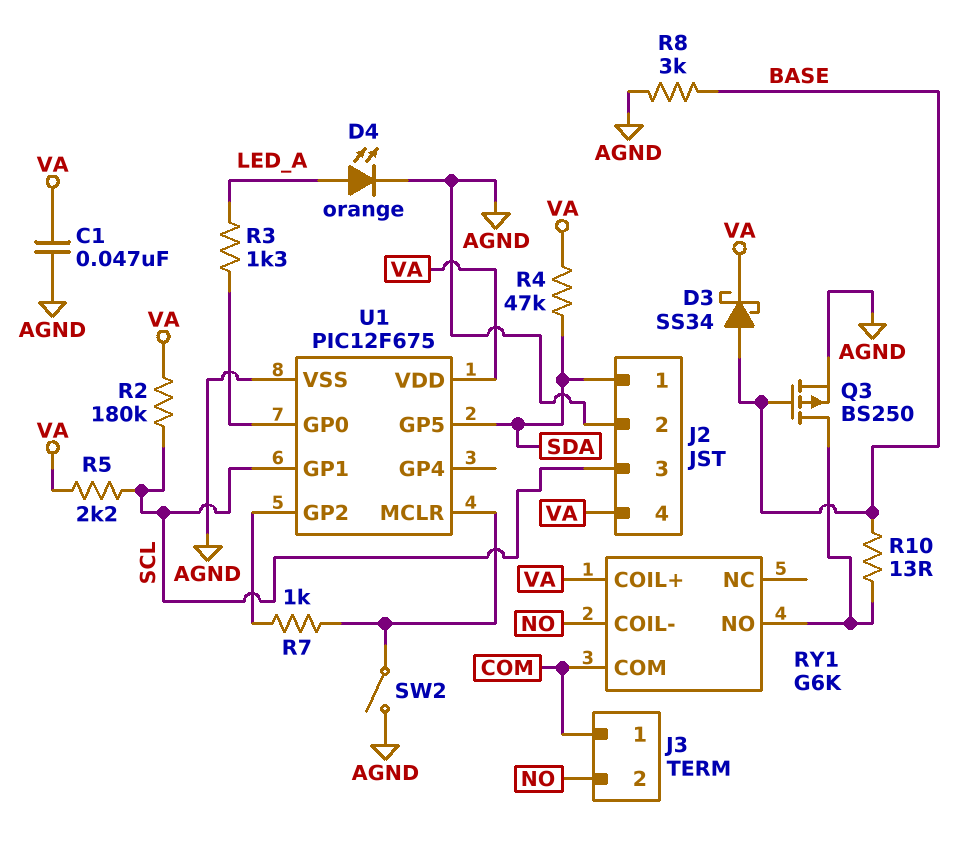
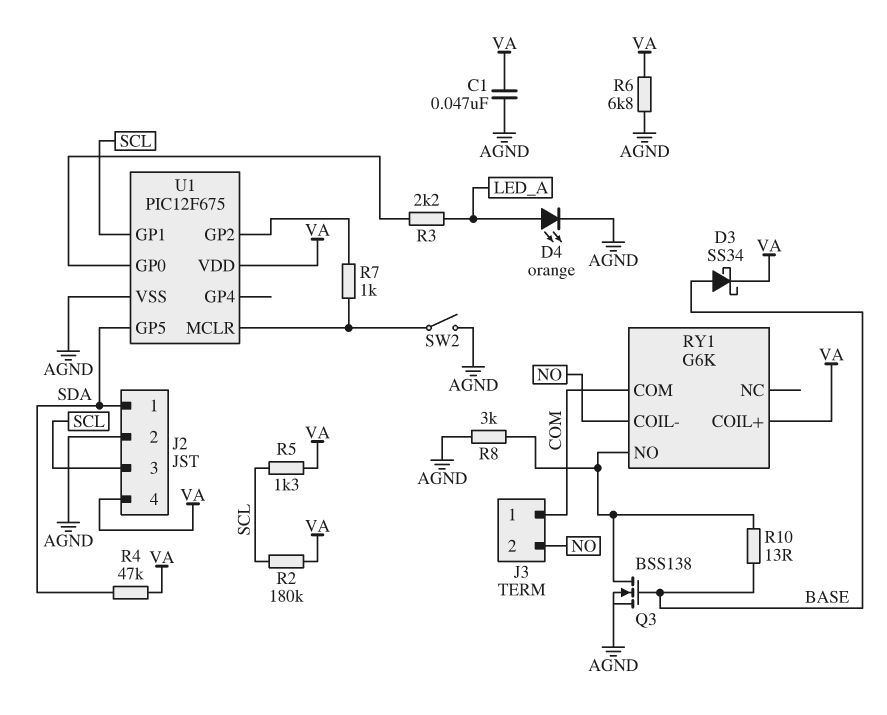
Q3: PMOS BS250 (G BASE, D RY1/NO, S AGND) -> NMOS BSS138 (G BASE, D RY1/NO, S AGND)
R3: 1.3k (LED_A, U1/GP0) -> 2.2k (LED_A, U1/GP0)
R5: 2.2k (SCL, VA) -> 1.3k (SCL, VA)
R6: none -> 6.8k (AGND, VA)
R8: 3k (AGND, BASE) -> 3k (AGND, RY1/NO)

